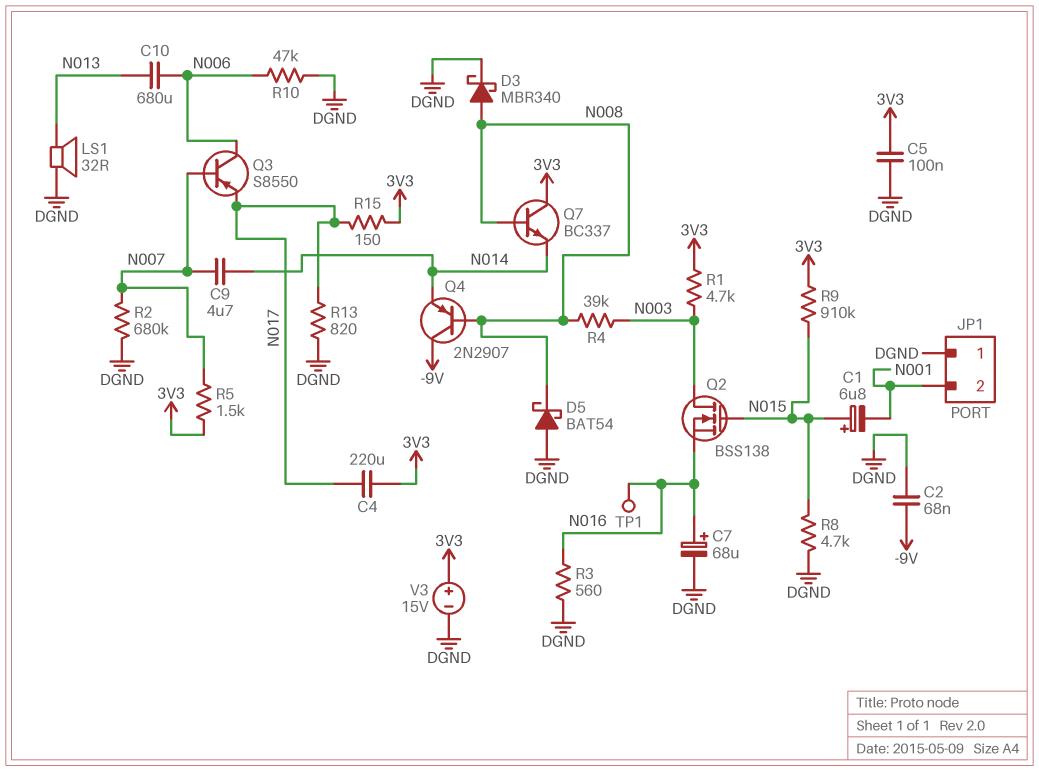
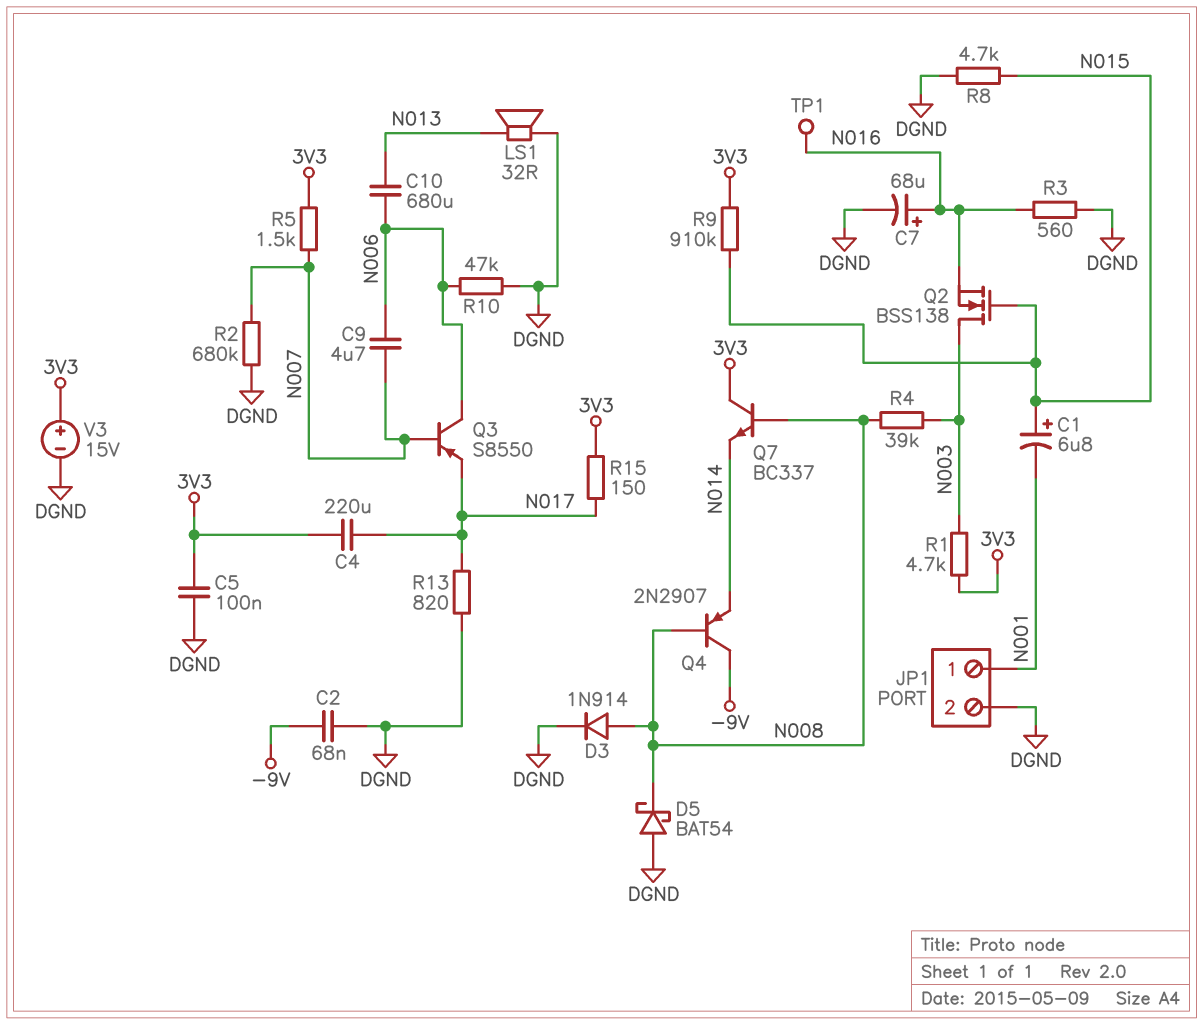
C9: 4.7uF (N007, N014) -> 4.7uF (N006, N007)
D3: schottky MBR340 (A N008, K DGND) -> diode 1N914 (A N008, K DGND)
JP1 pin 1: DGND -> N001
JP1 pin 2: N001 -> DGND

